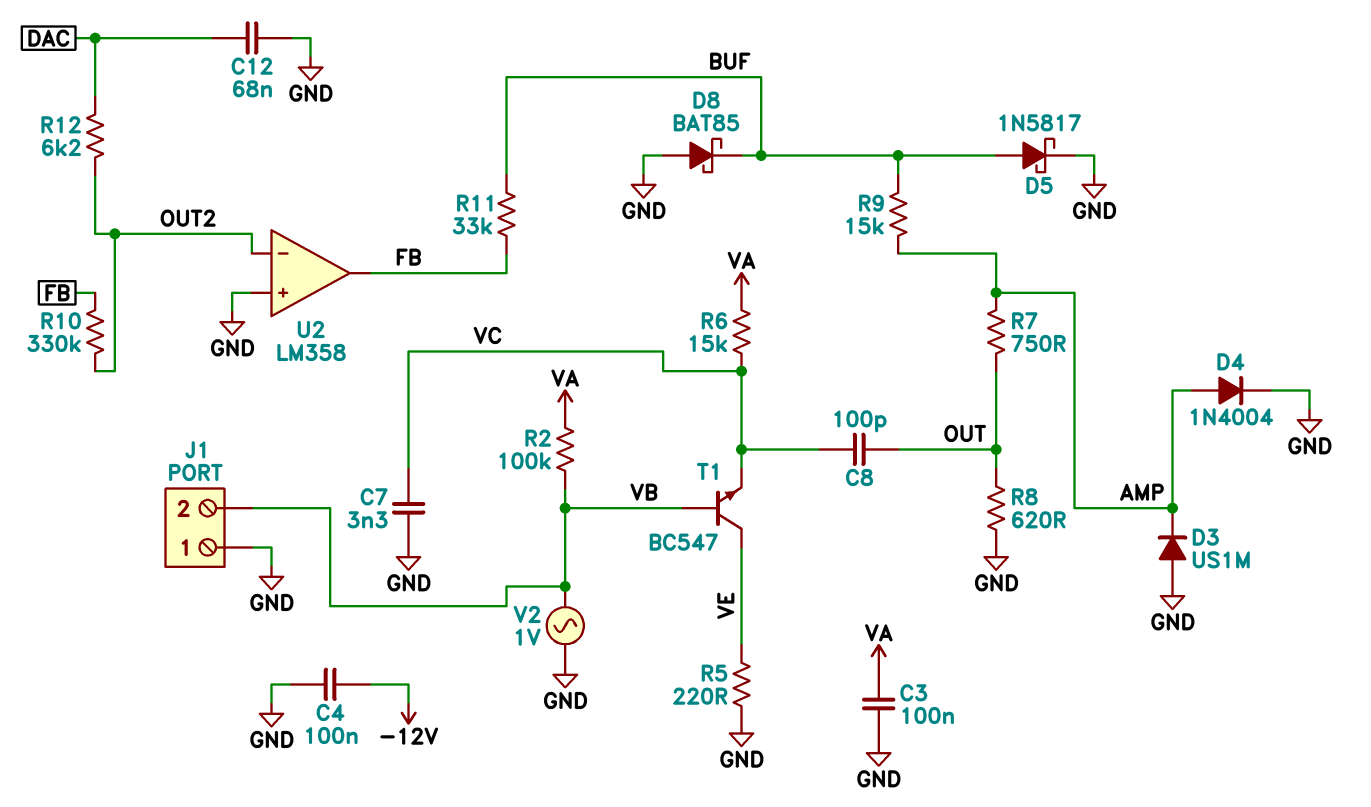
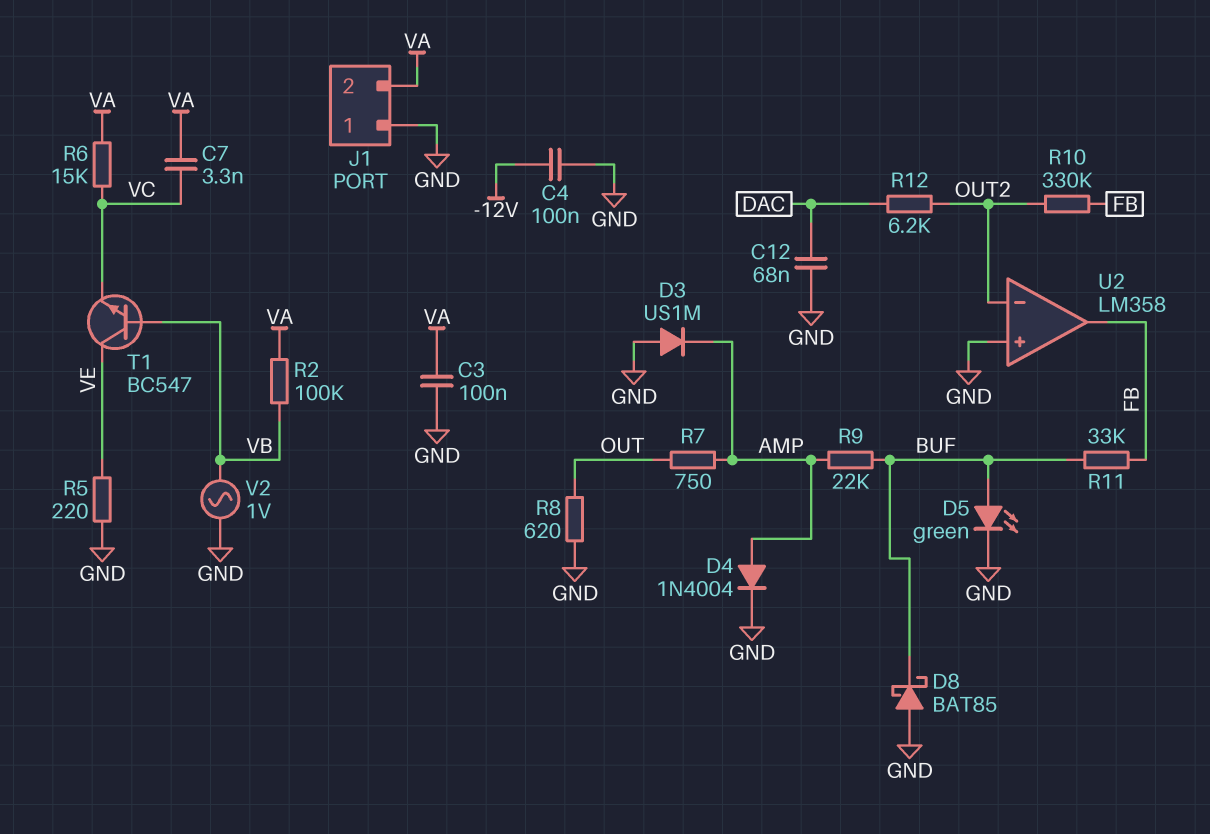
C7: 3.3nF (GND, VC) -> 3.3nF (VA, VC)
C8: 100pF (OUT, VC) -> none
D5: schottky 1N5817 (A BUF, K GND) -> LED green (A BUF, K GND)
J1 pin 2: VB -> VA
R9: 15k (AMP, BUF) -> 22k (AMP, BUF)

